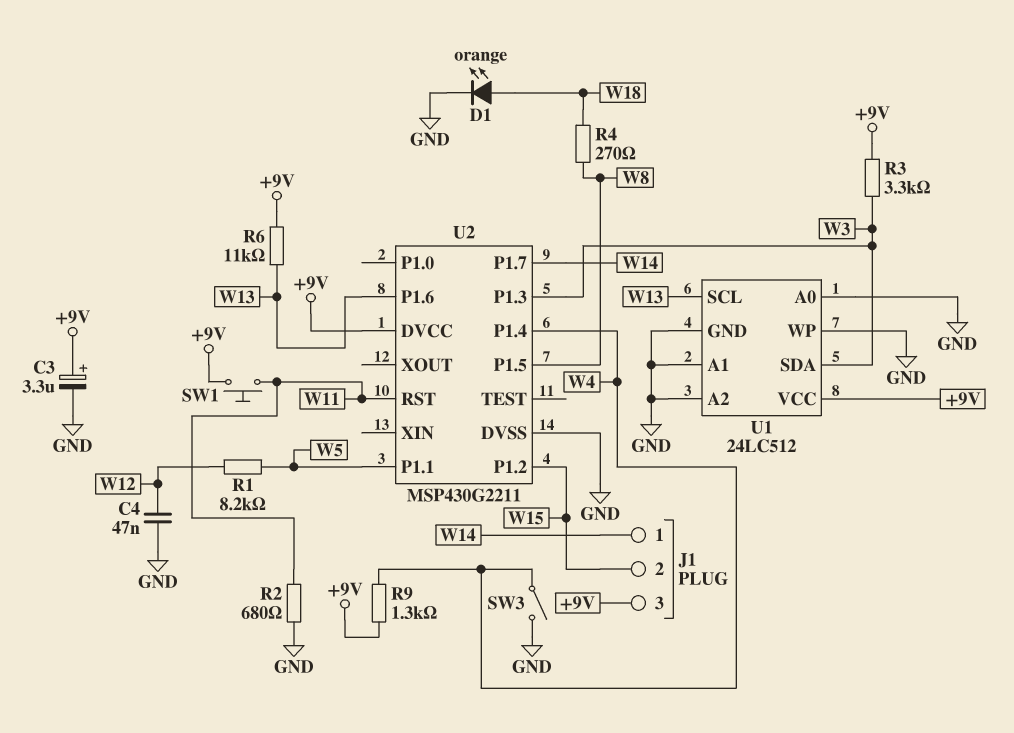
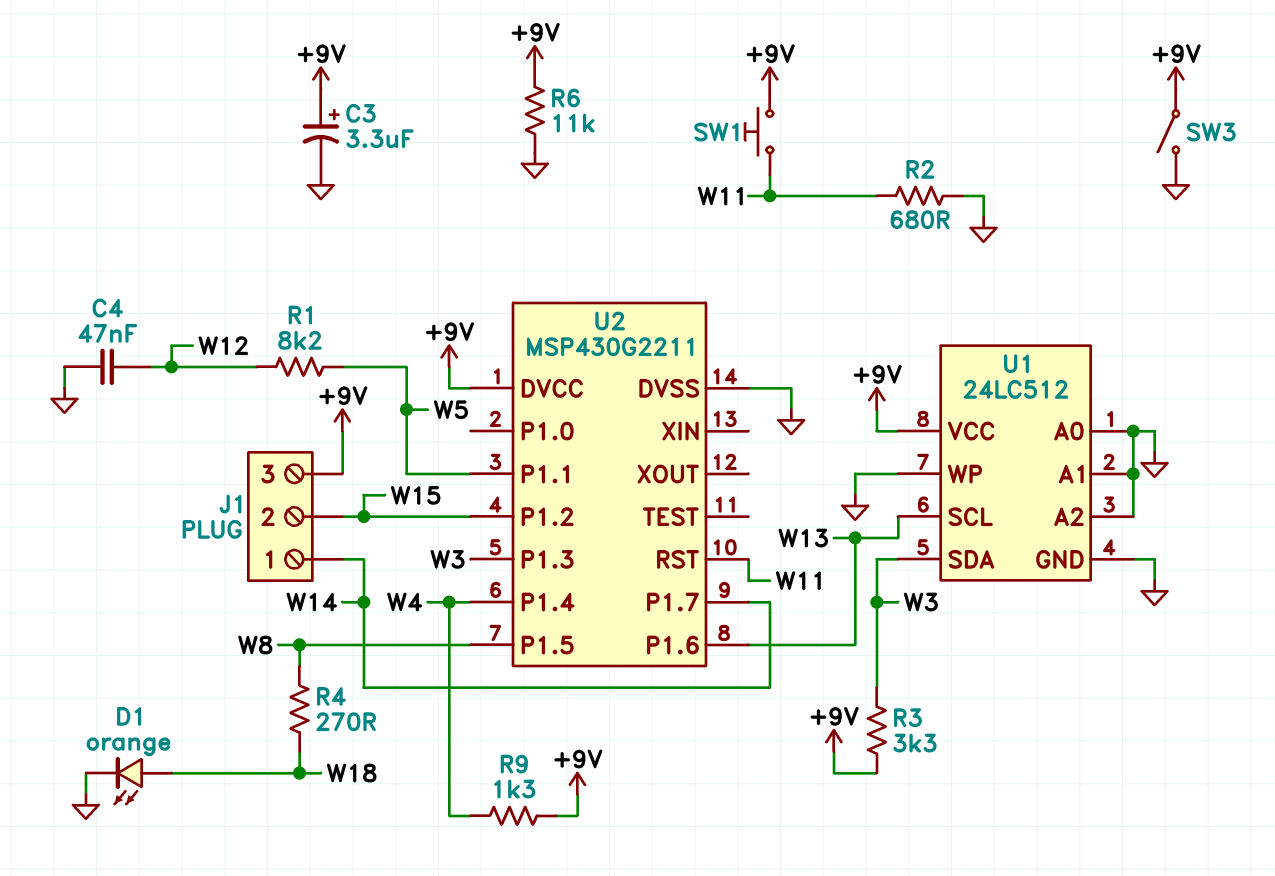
R6: 11k (+9V, W13) -> 11k (+9V, GND)
SW3: switch (GND, W4) -> switch (+9V, GND)

